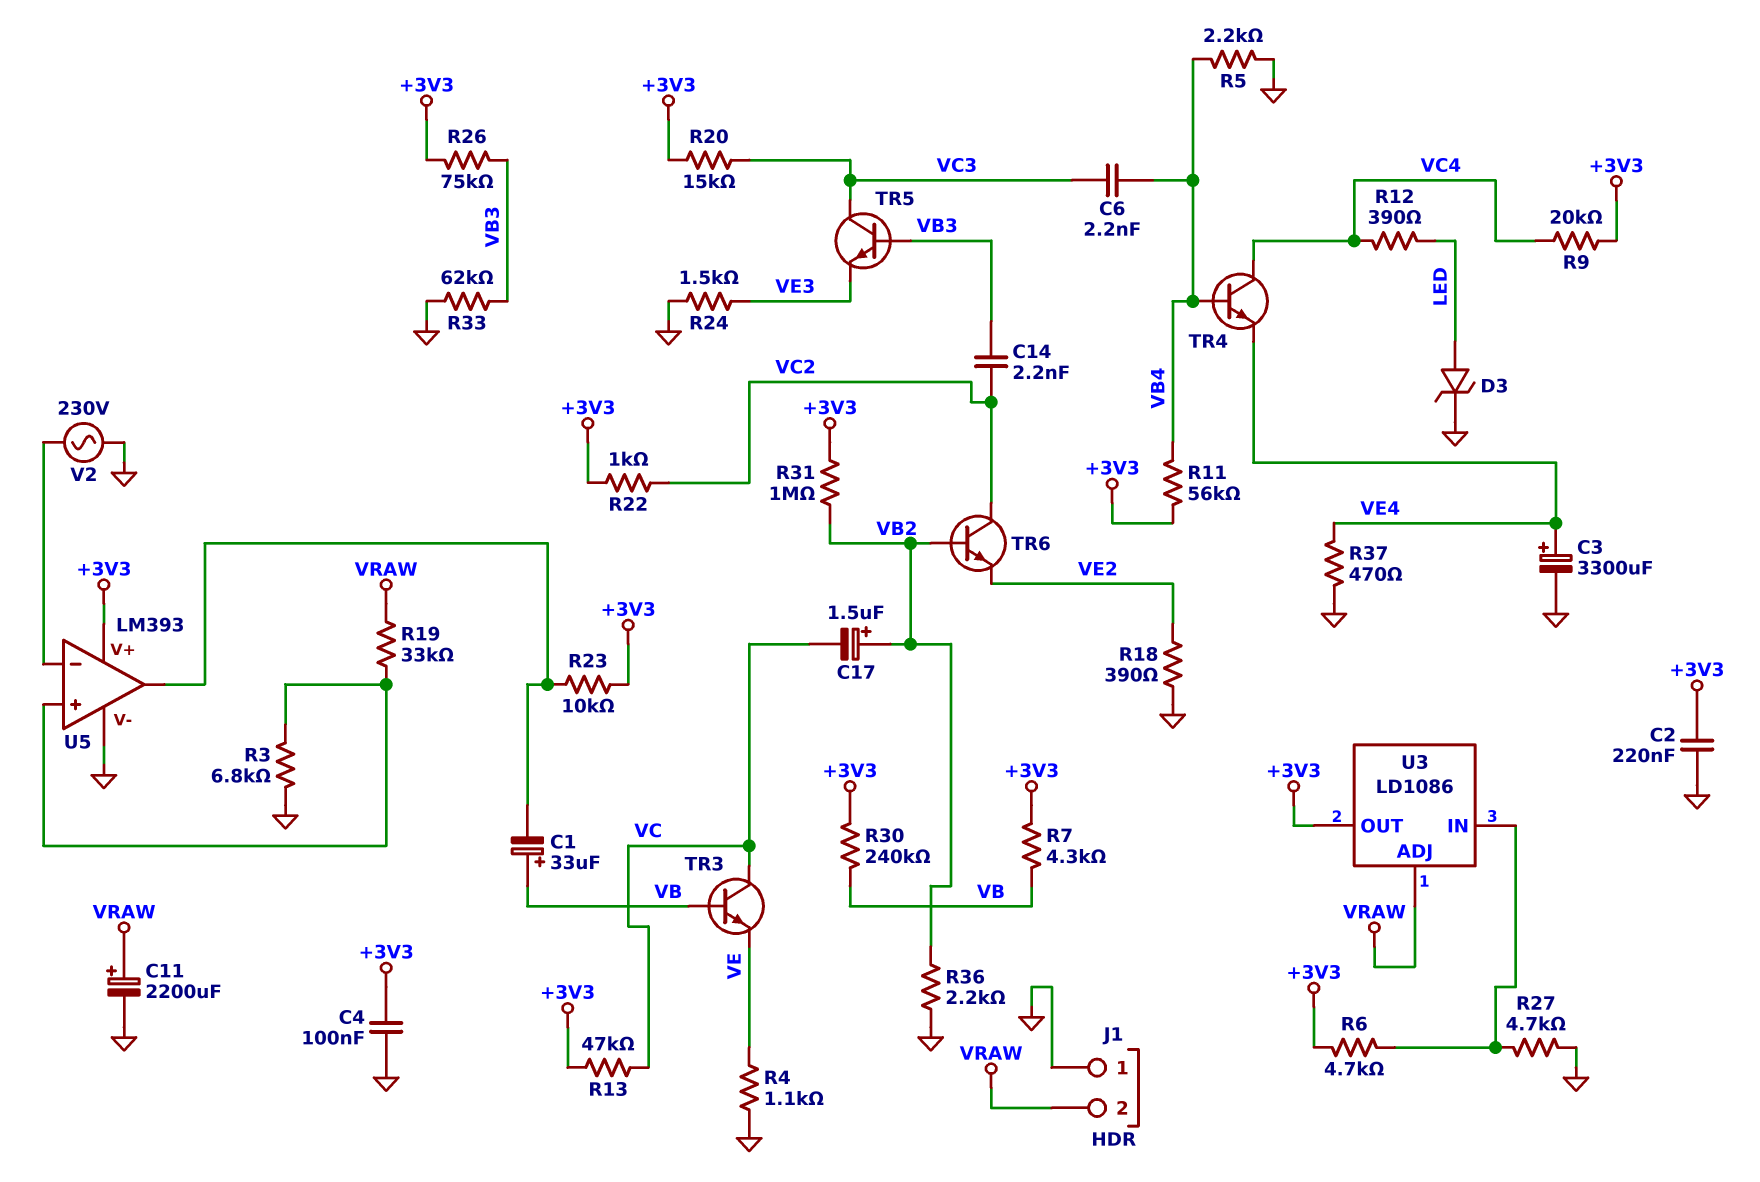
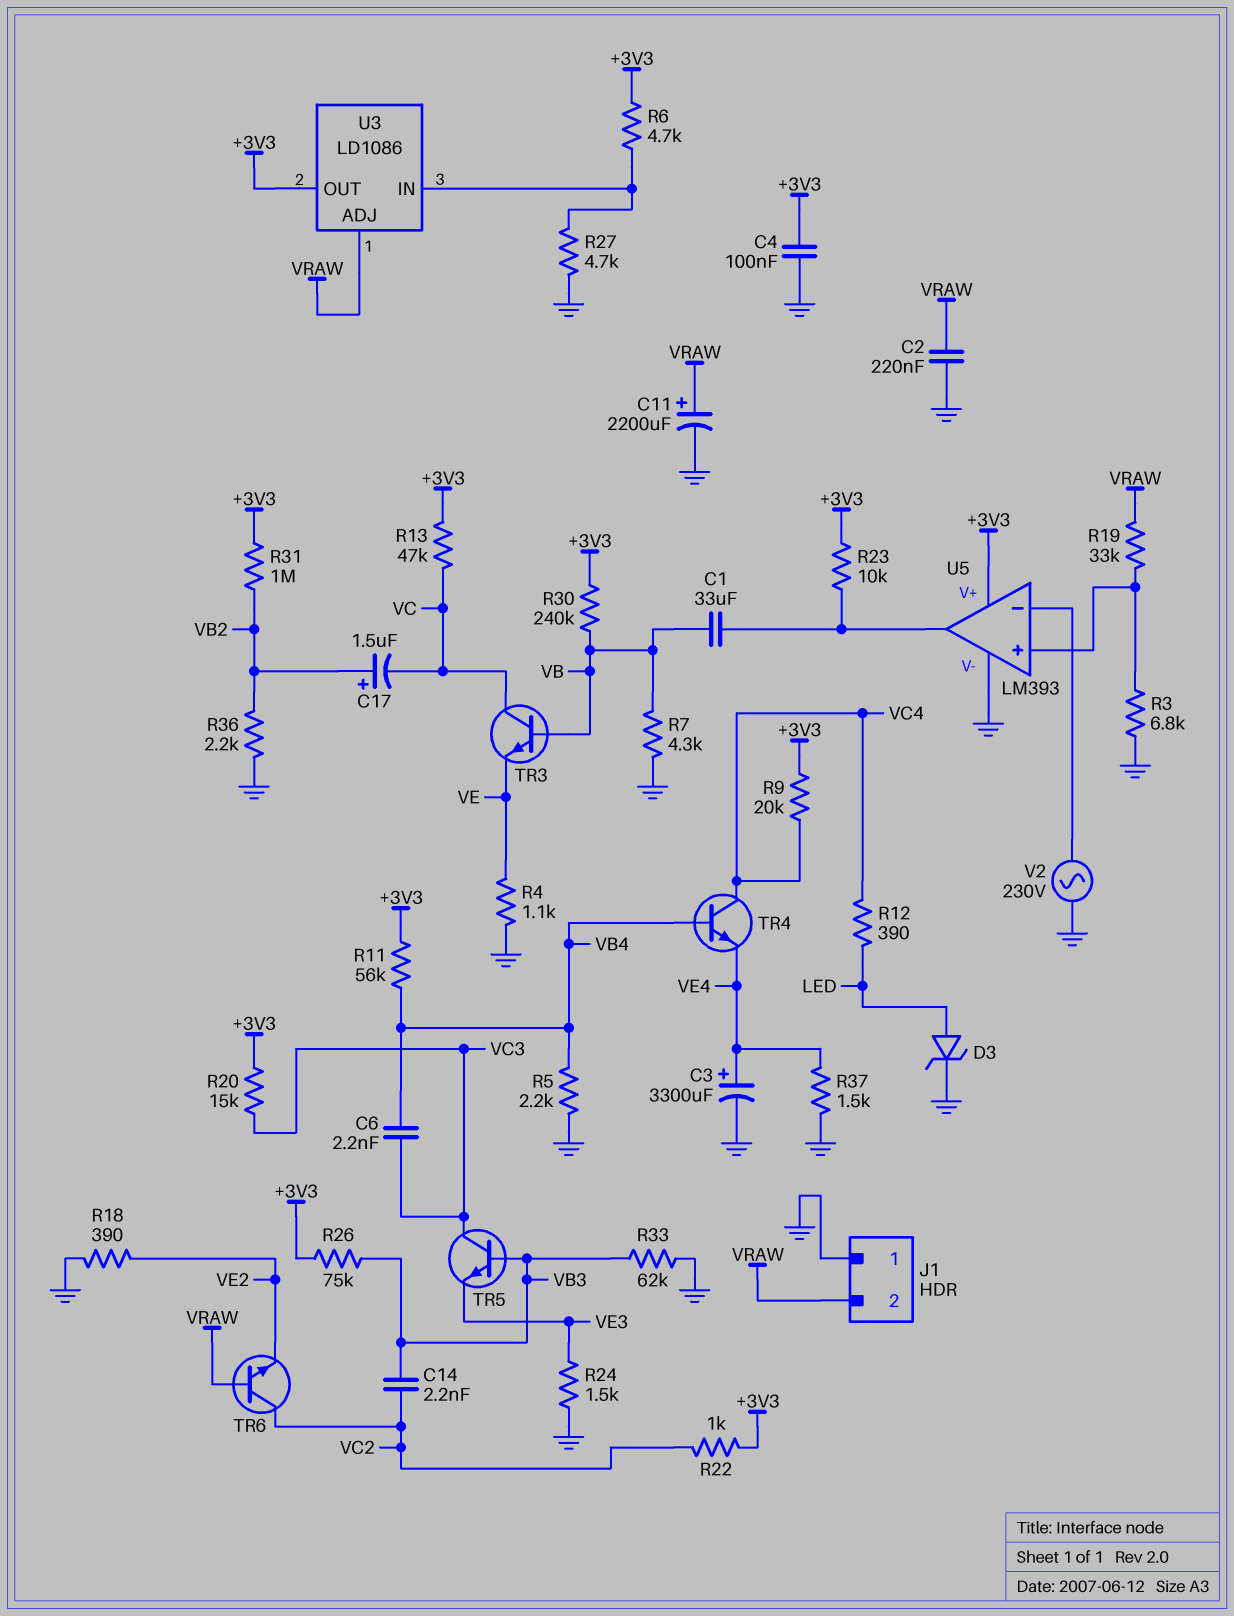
C1: 33uF (plus VB, minus U5/out) -> 33uF (U5/out, VB)
C2: 220nF (+3V3, GND) -> 220nF (GND, VRAW)
R7: 4.3k (+3V3, VB) -> 4.3k (GND, VB)
R37: 470 (GND, VE4) -> 1.5k (GND, VE4)
TR6: NPN (B VB2, C VC2, E VE2) -> NPN (B VRAW, C VC2, E VE2)

